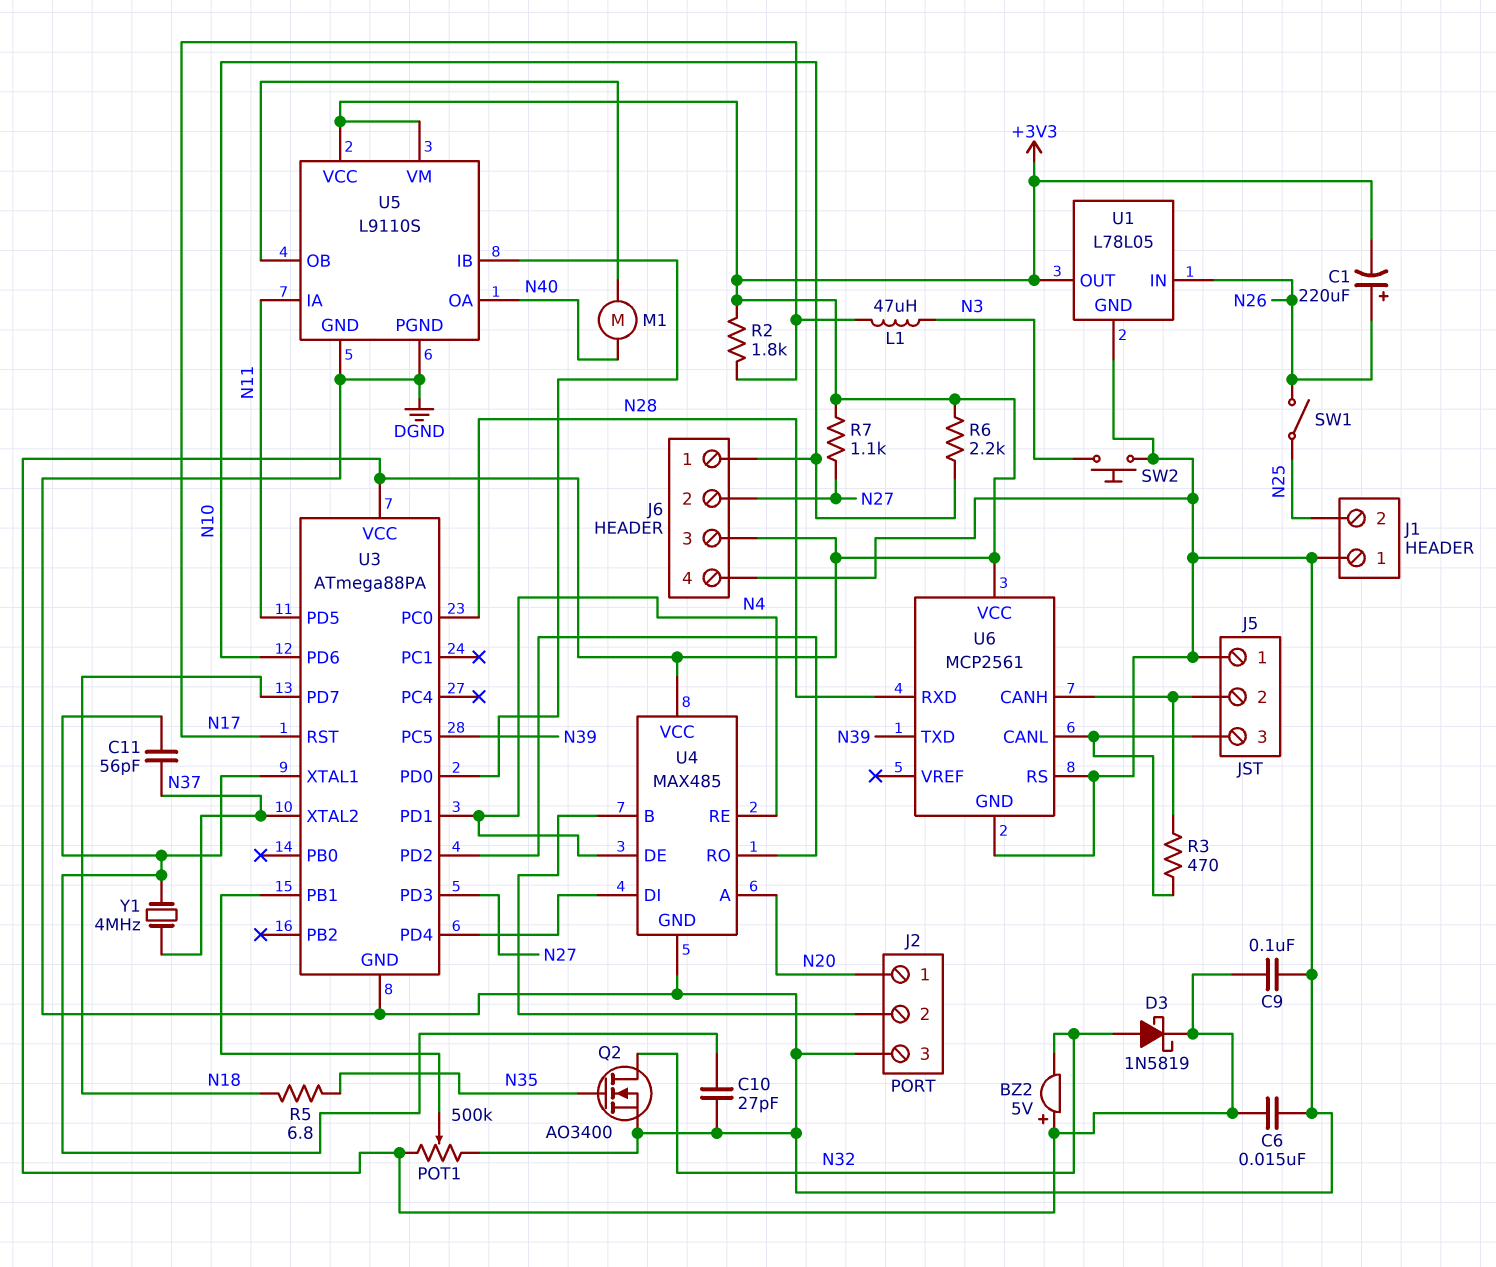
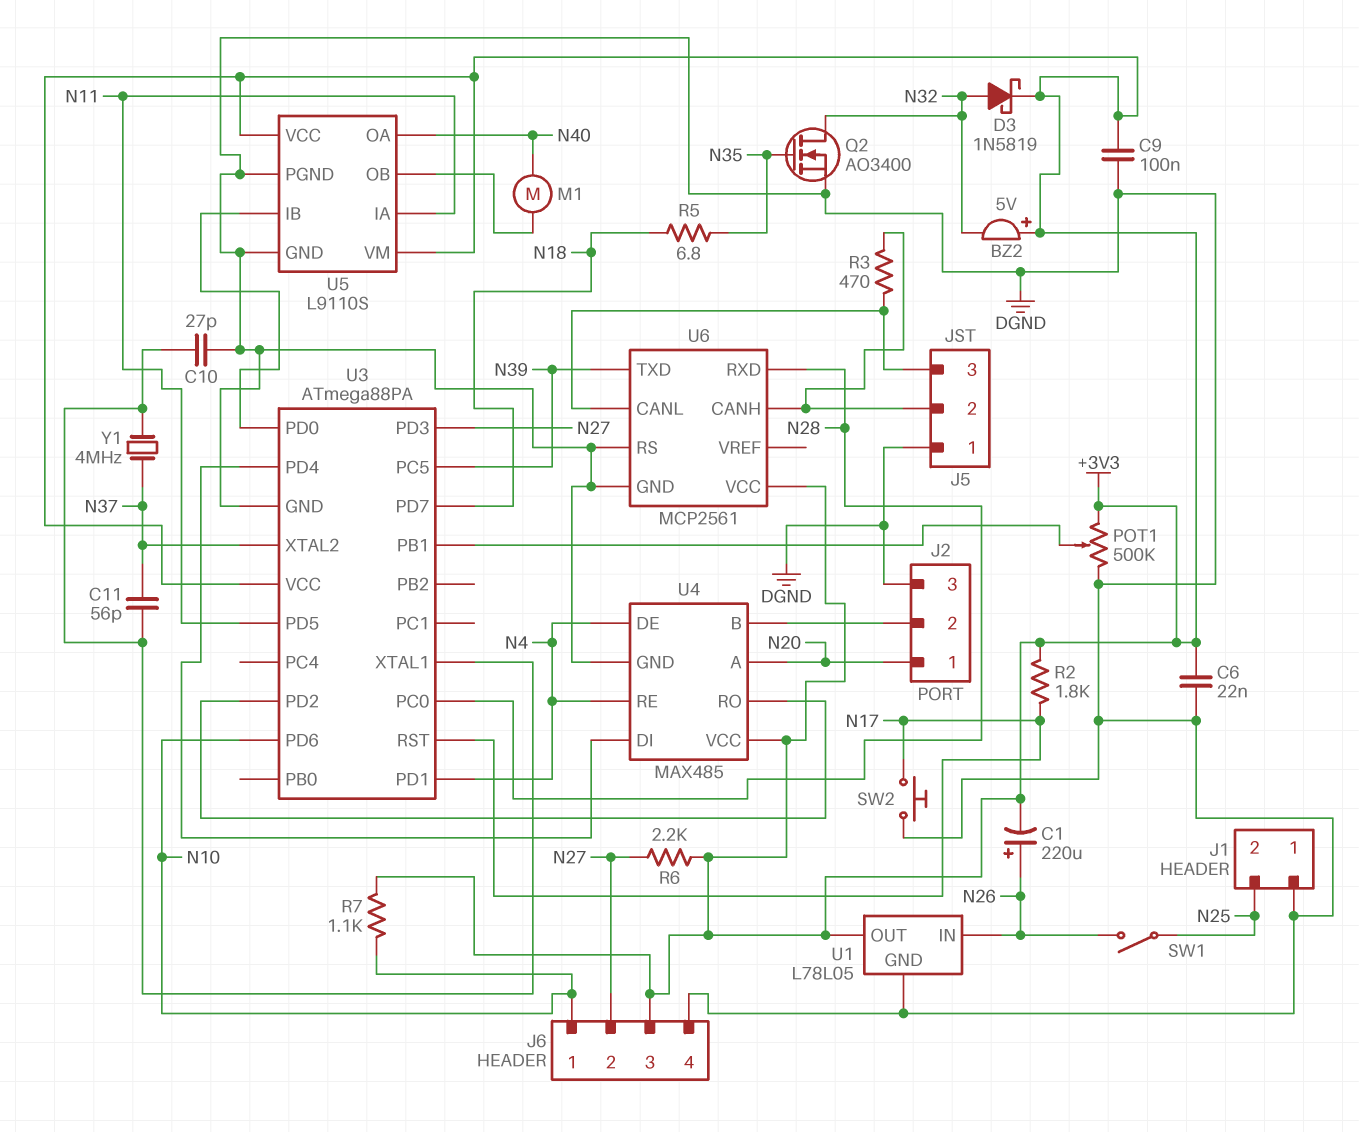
C6: 15nF (+3V3, DGND) -> 22nF (+3V3, DGND)
L1: 47uH (N3, N17) -> none
R6: 2.2k (+3V3, N10) -> 2.2k (+3V3, N27)
R7: 1.1k (+3V3, N27) -> 1.1k (+3V3, N10)
SW2: button (DGND, N3) -> button (DGND, N17)

